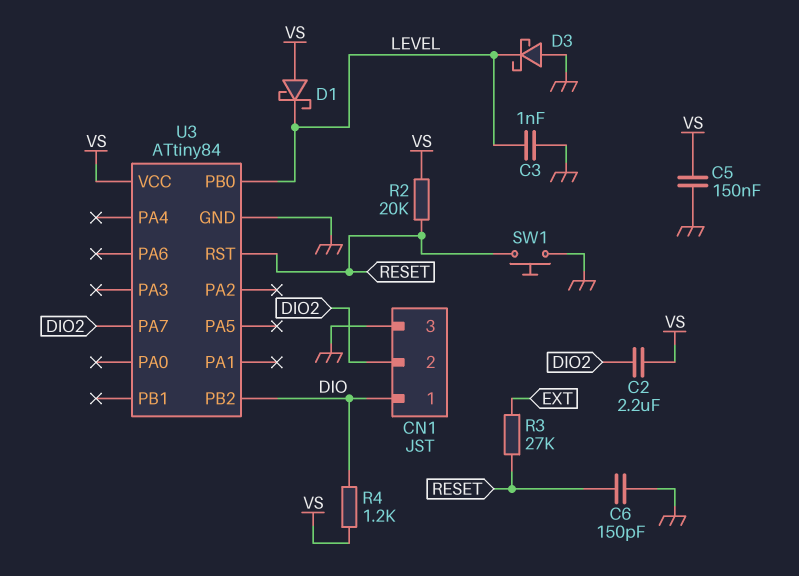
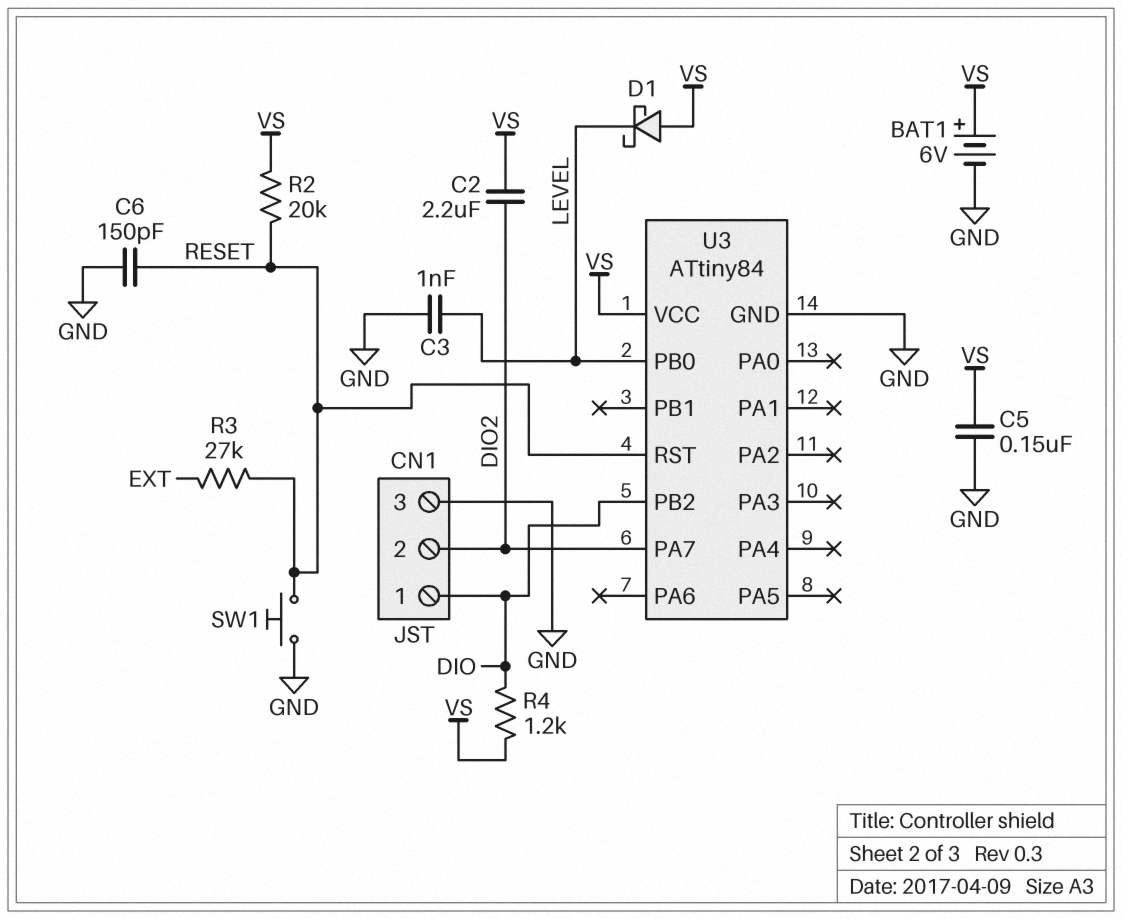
BAT1: none -> 6V (plus VS, minus GND)
D3: schottky (A GND, K LEVEL) -> none

